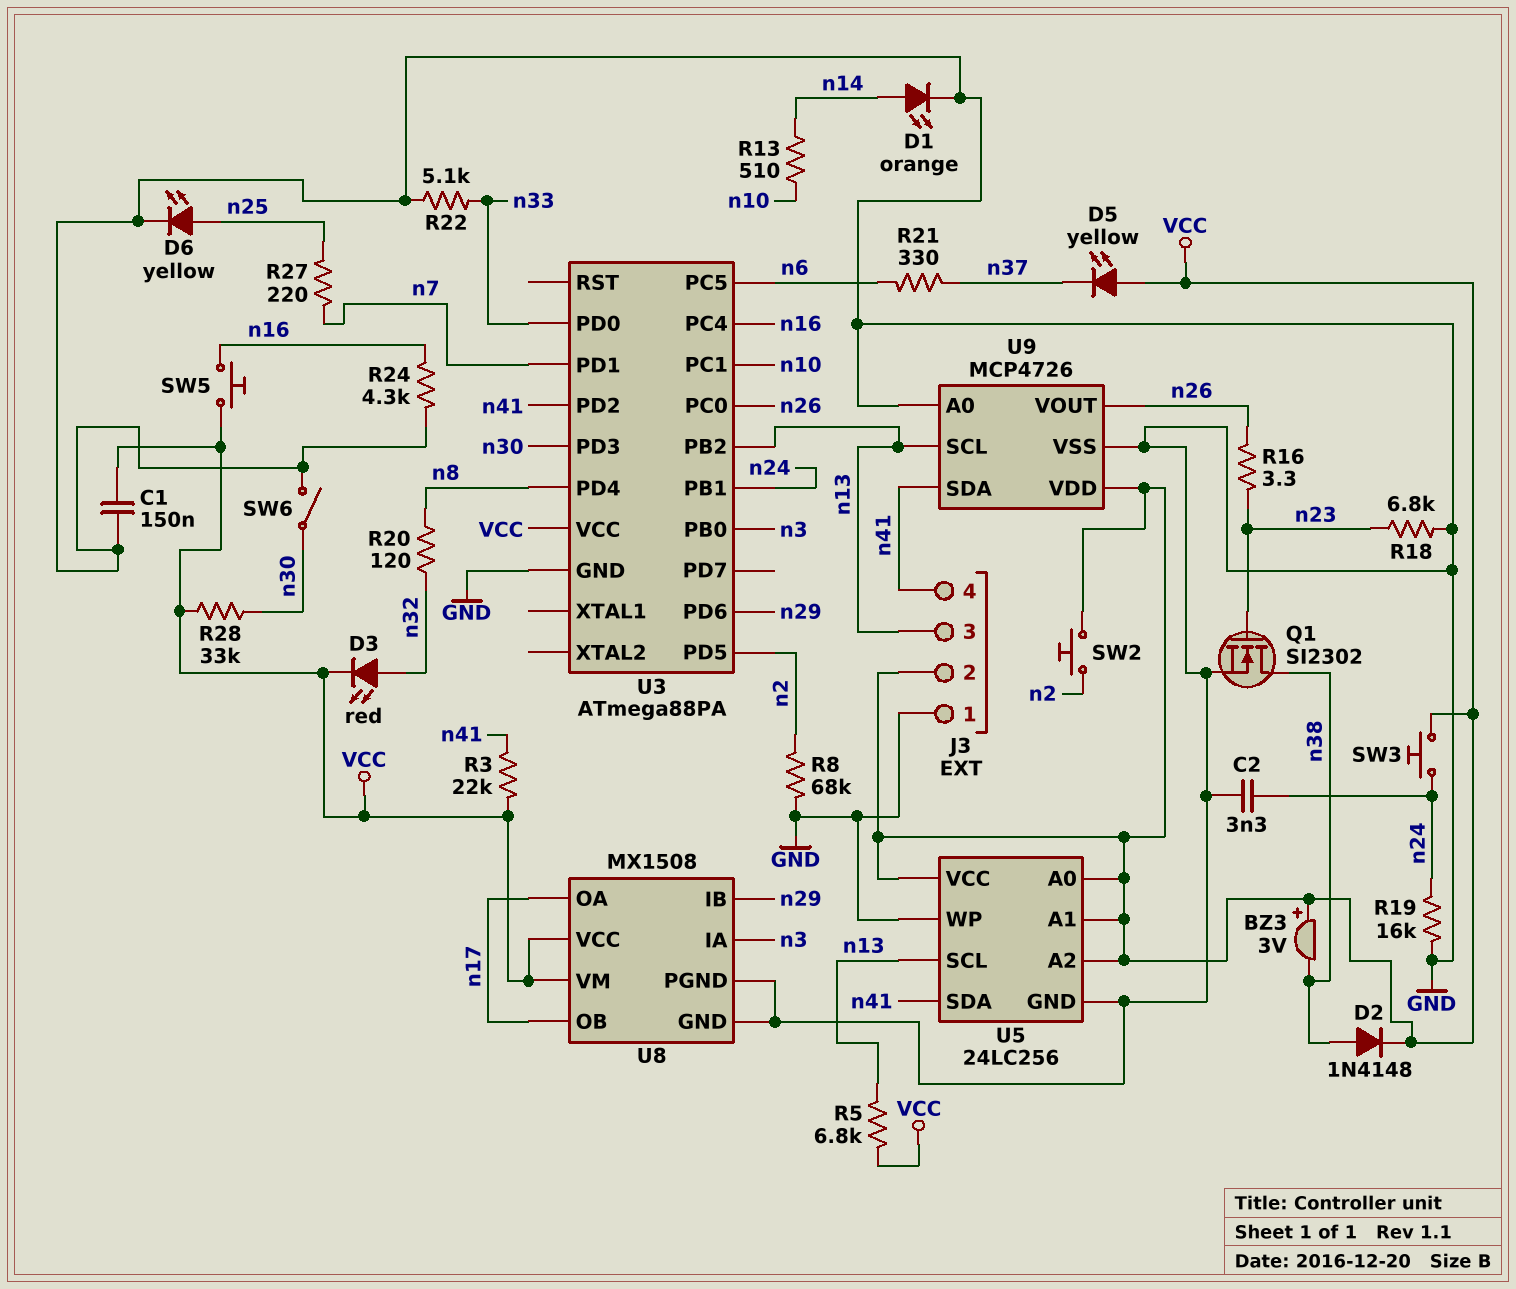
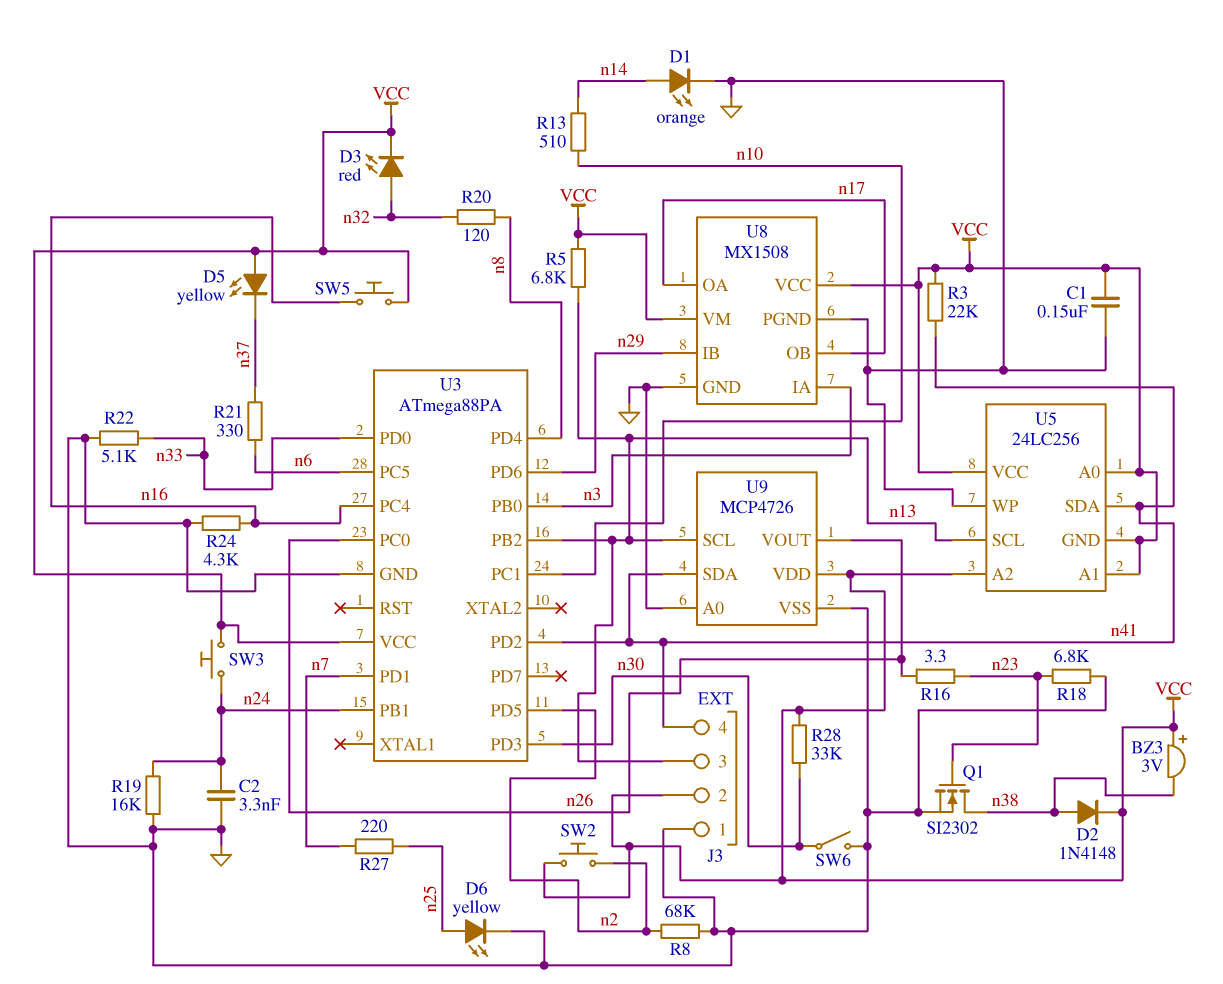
U5 pin GND: GND -> VCC

